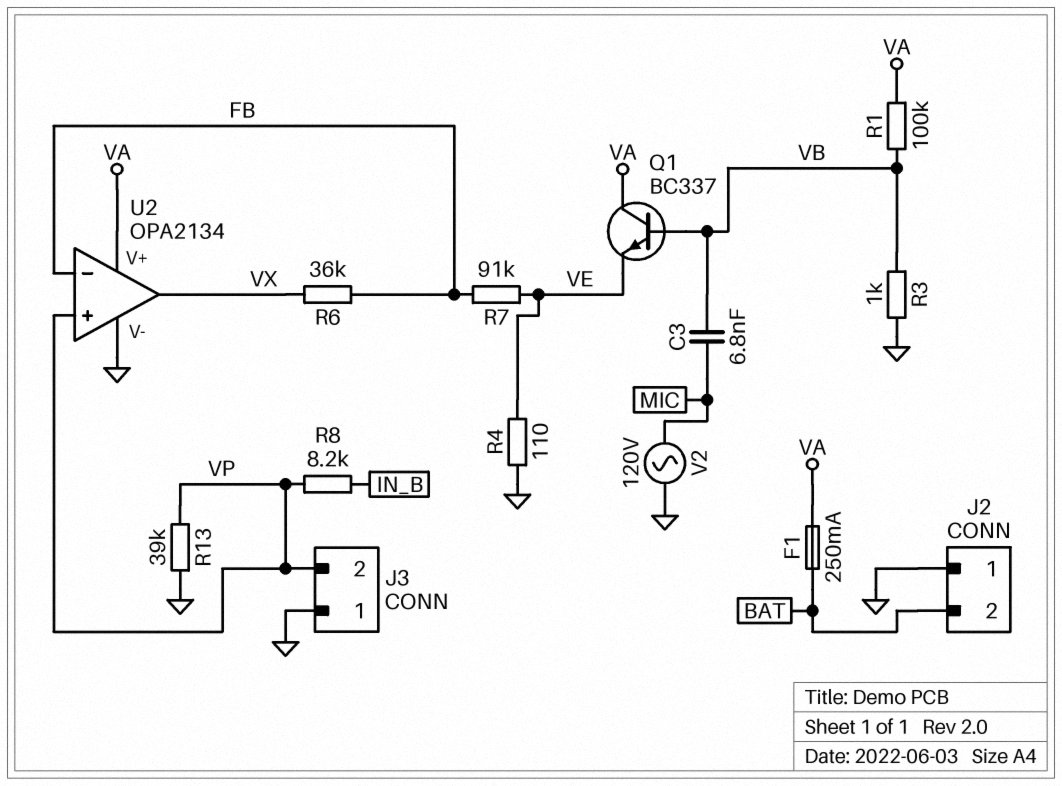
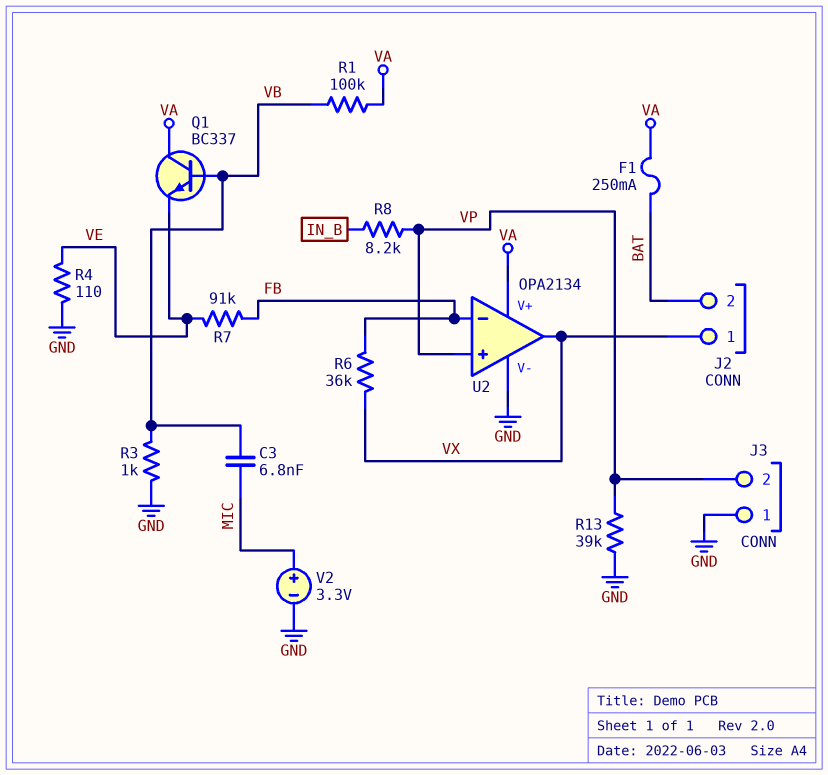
J2 pin 1: GND -> VX
V2: AC 120V (GND, MIC) -> 3.3V (plus MIC, minus GND)

